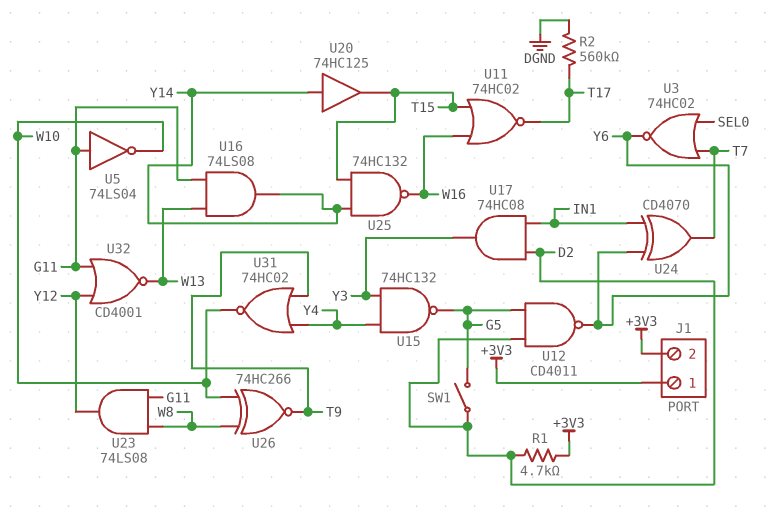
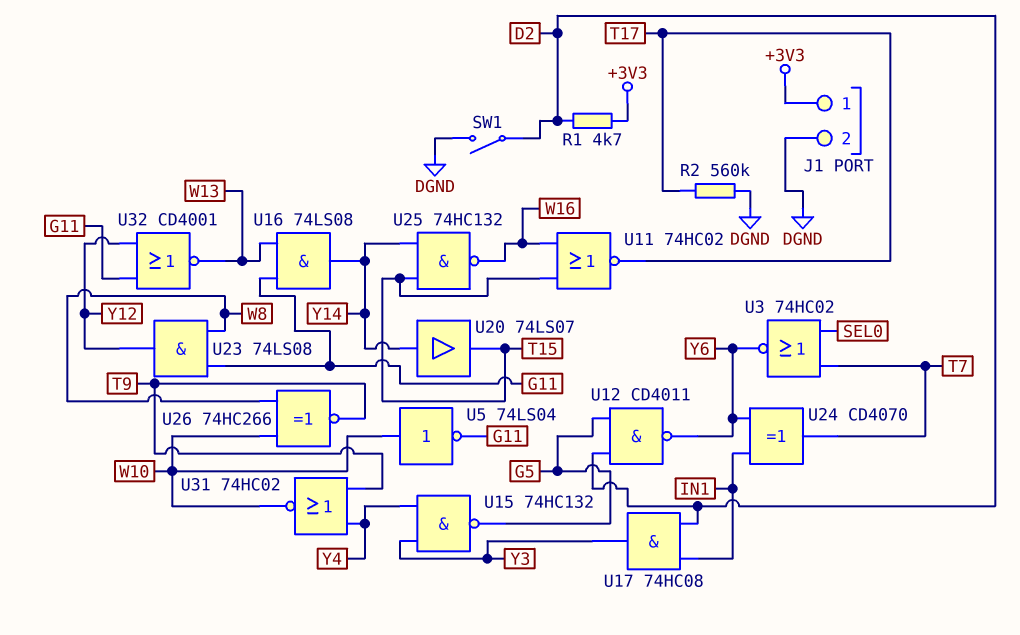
J1 pin 2: +3V3 -> DGND
SW1: switch (D2, G5) -> switch (D2, DGND)
U5: NOT 74LS04 (in G11, out W10) -> NOT 74LS04 (in W10, out G11)
U20: buffer 74HC125 (in Y14, out T15) -> buffer 74LS07 (in Y14, out T15)

